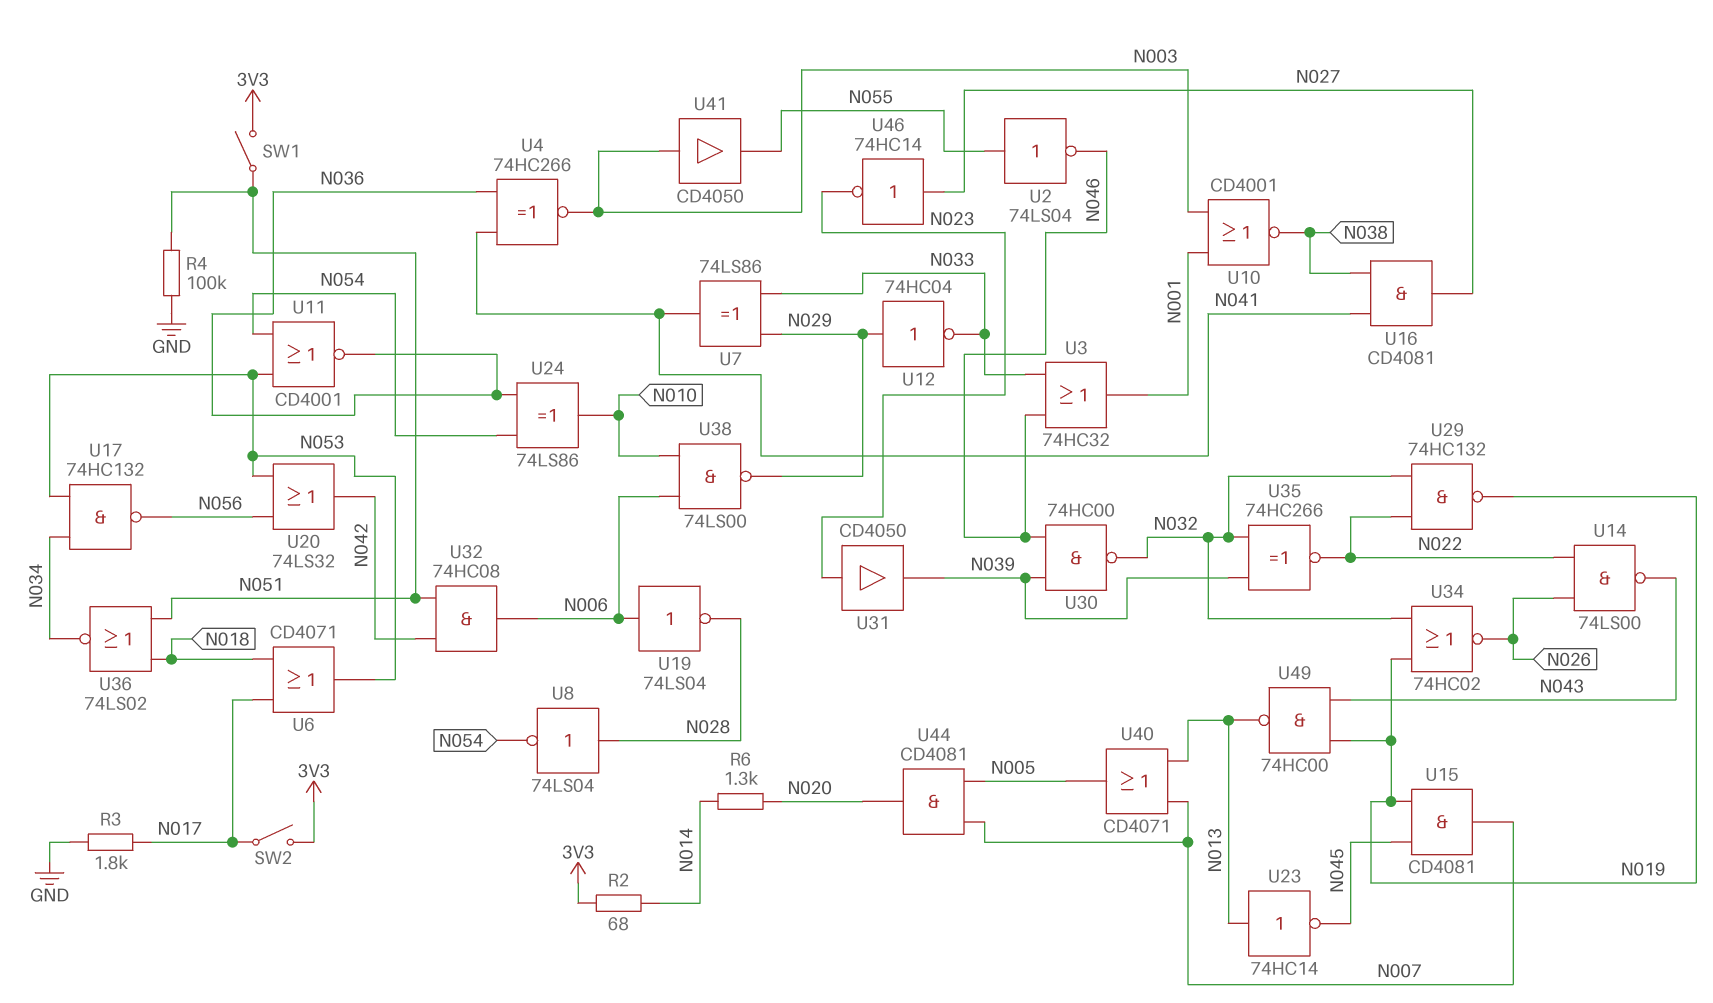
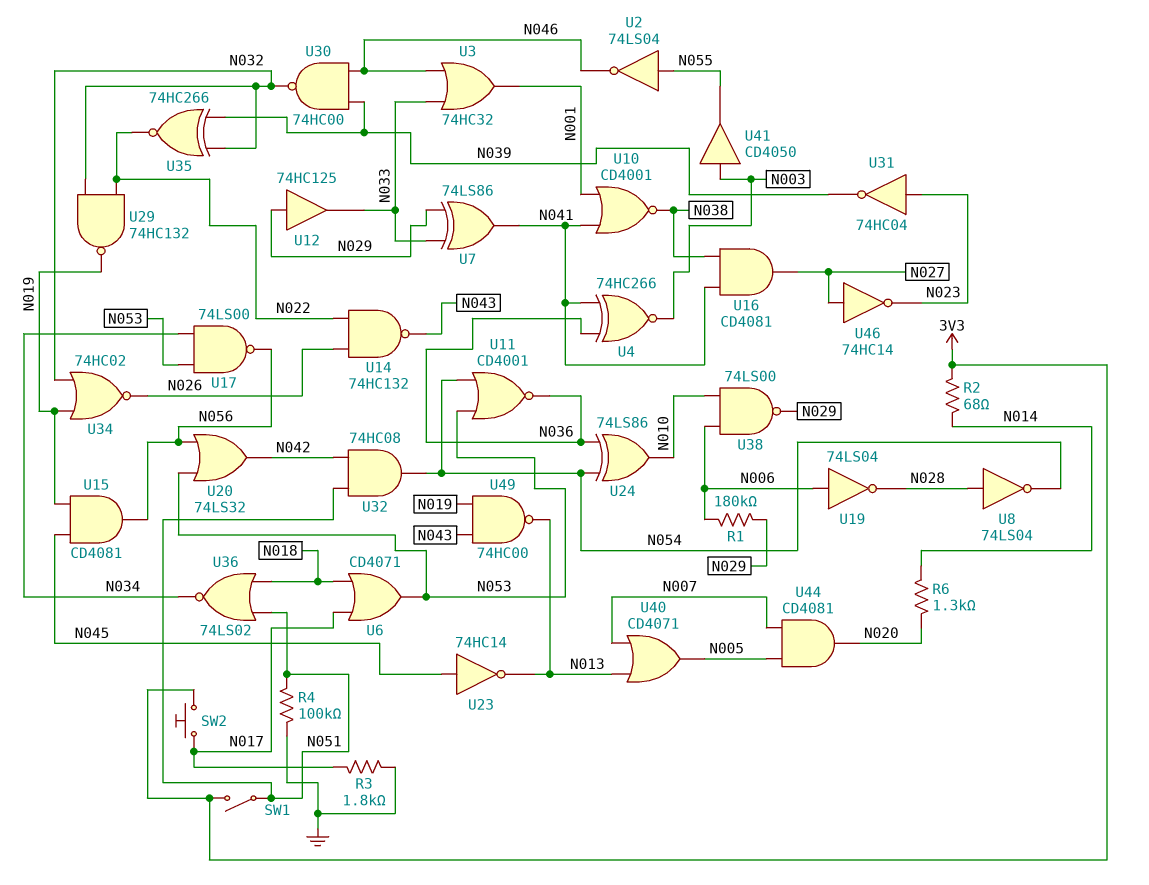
R1: none -> 180k (N006, N029)
SW2: switch (3V3, N017) -> button (3V3, N017)
U10: NOR CD4001 (in N001, in N003, out N038) -> NOR CD4001 (in N001, in N041, out N038)
U12: NOT 74HC04 (in N029, out N033) -> buffer 74HC125 (in N029, out N033)
U14: NAND 74LS00 (in N022, in N026, out N043) -> NAND 74HC132 (in N022, in N026, out N043)
U15: AND CD4081 (in N019, in N045, out N007) -> AND CD4081 (in N019, in N045, out N056)
U17: NAND 74HC132 (in N034, in N053, out N056) -> NAND 74LS00 (in N034, in N053, out N056)
U23: NOT 74HC14 (in N013, out N045) -> NOT 74HC14 (in N045, out N013)
U31: buffer CD4050 (in N023, out N039) -> NOT 74HC04 (in N023, out N039)
U32: AND 74HC08 (in N042, in N051, out N006) -> AND 74HC08 (in N042, in N051, out N054)

